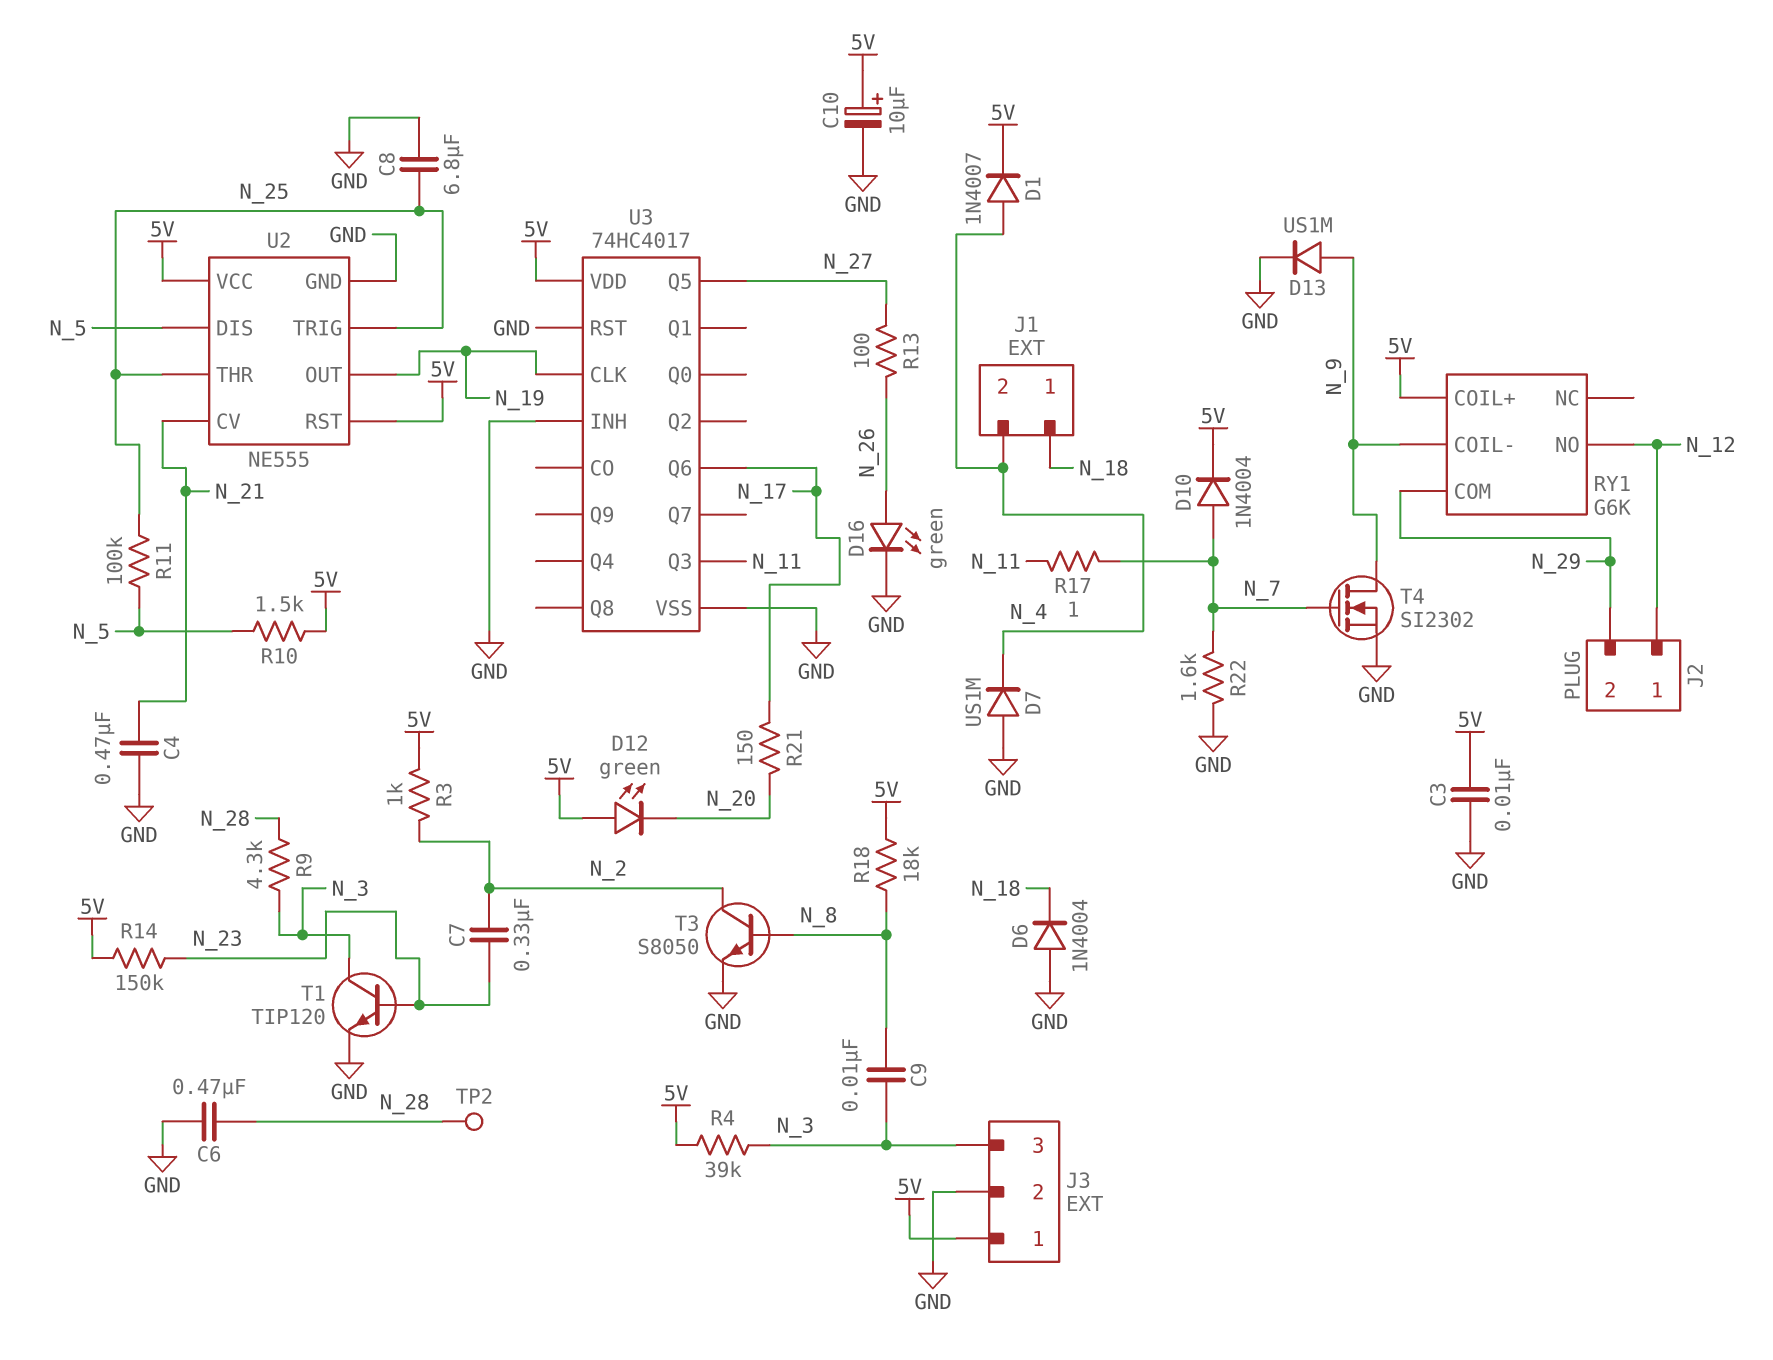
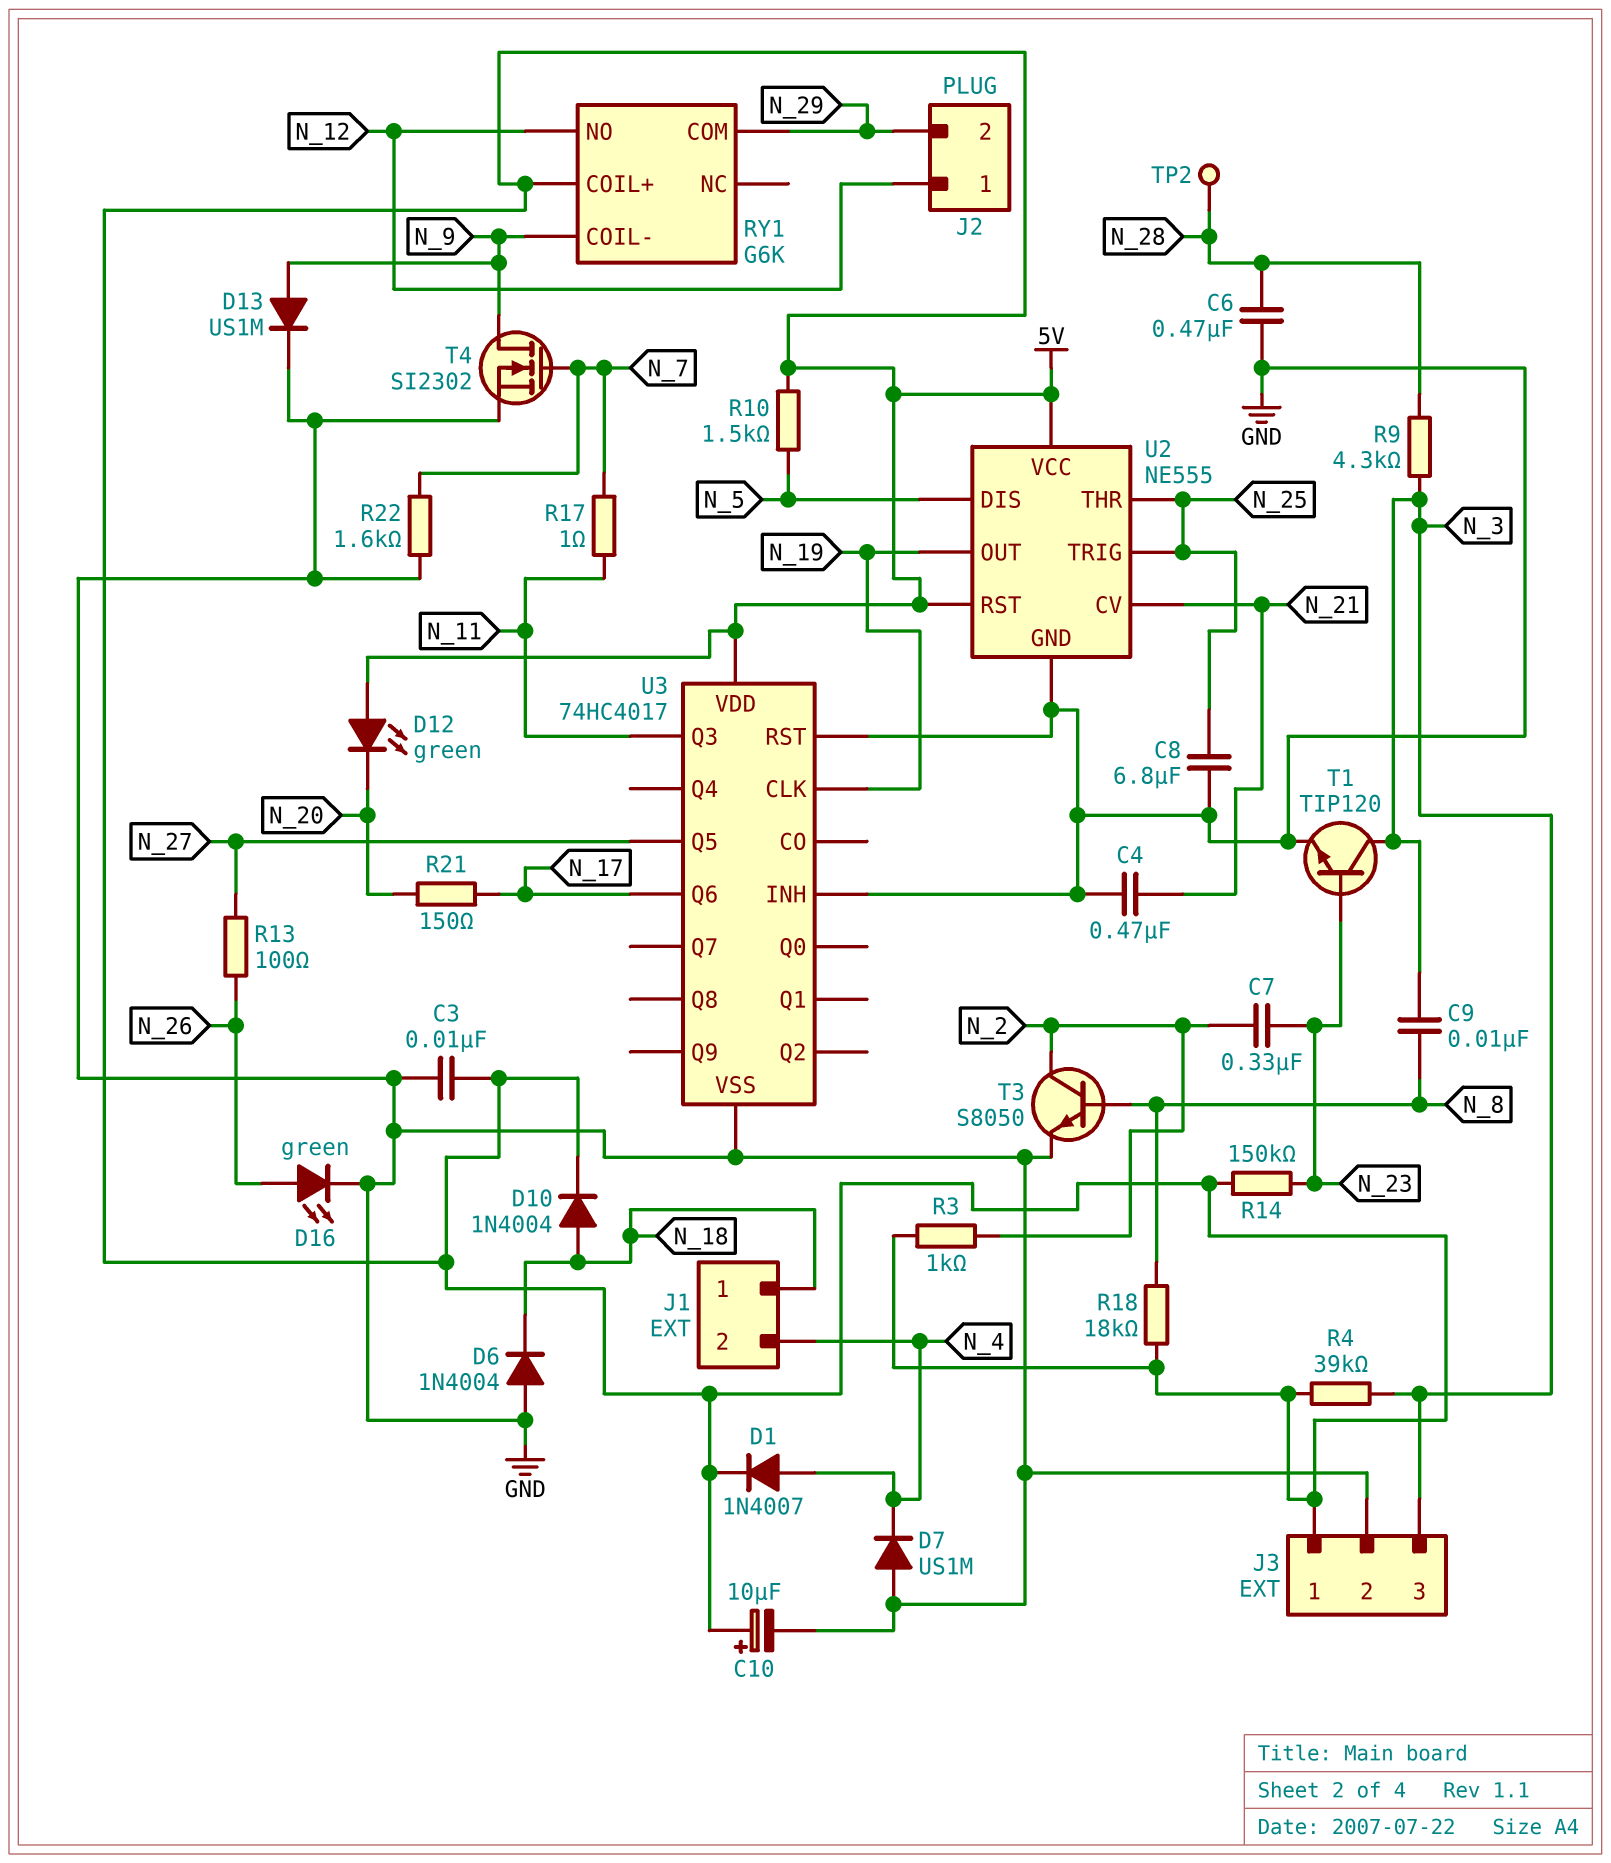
D10: diode 1N4004 (A N_7, K 5V) -> diode 1N4004 (A N_18, K 5V)
R11: 100k (N_5, N_25) -> none

